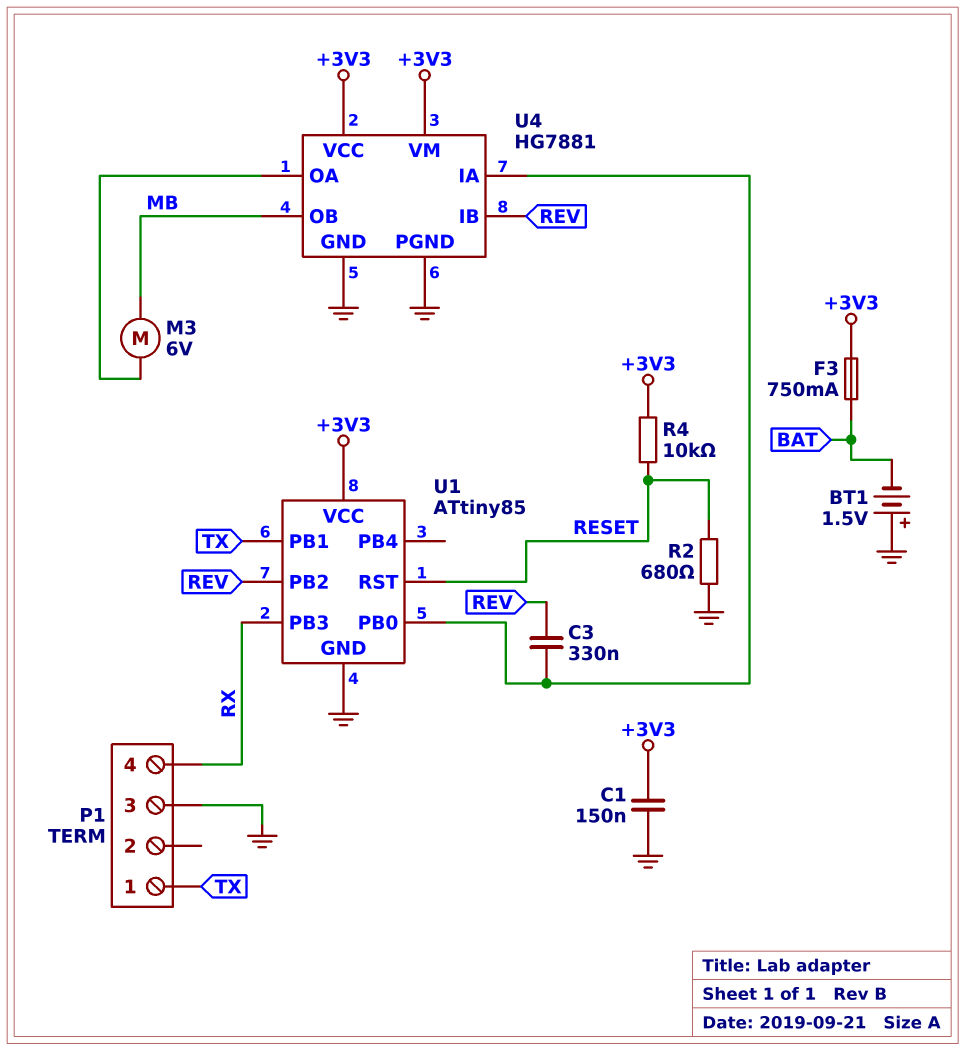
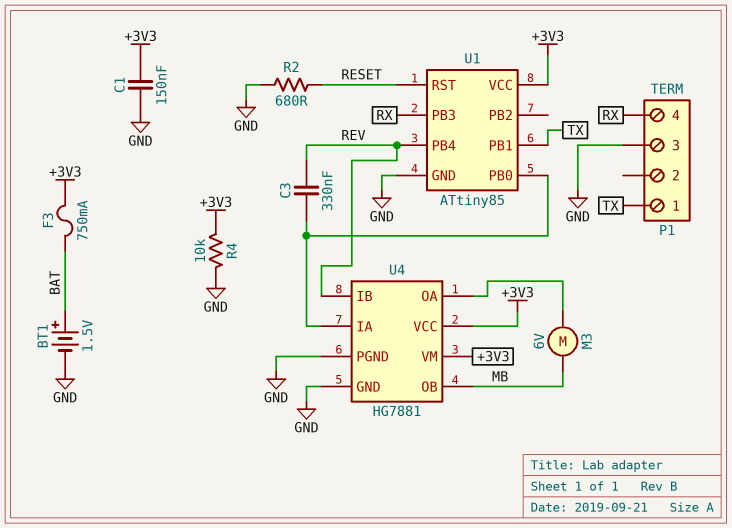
BT1: 1.5V (plus GND, minus BAT) -> 1.5V (plus BAT, minus GND)
R4: 10k (+3V3, RESET) -> 10k (+3V3, GND)
U1 pin PB2: REV -> none
U1 pin PB4: none -> REV

